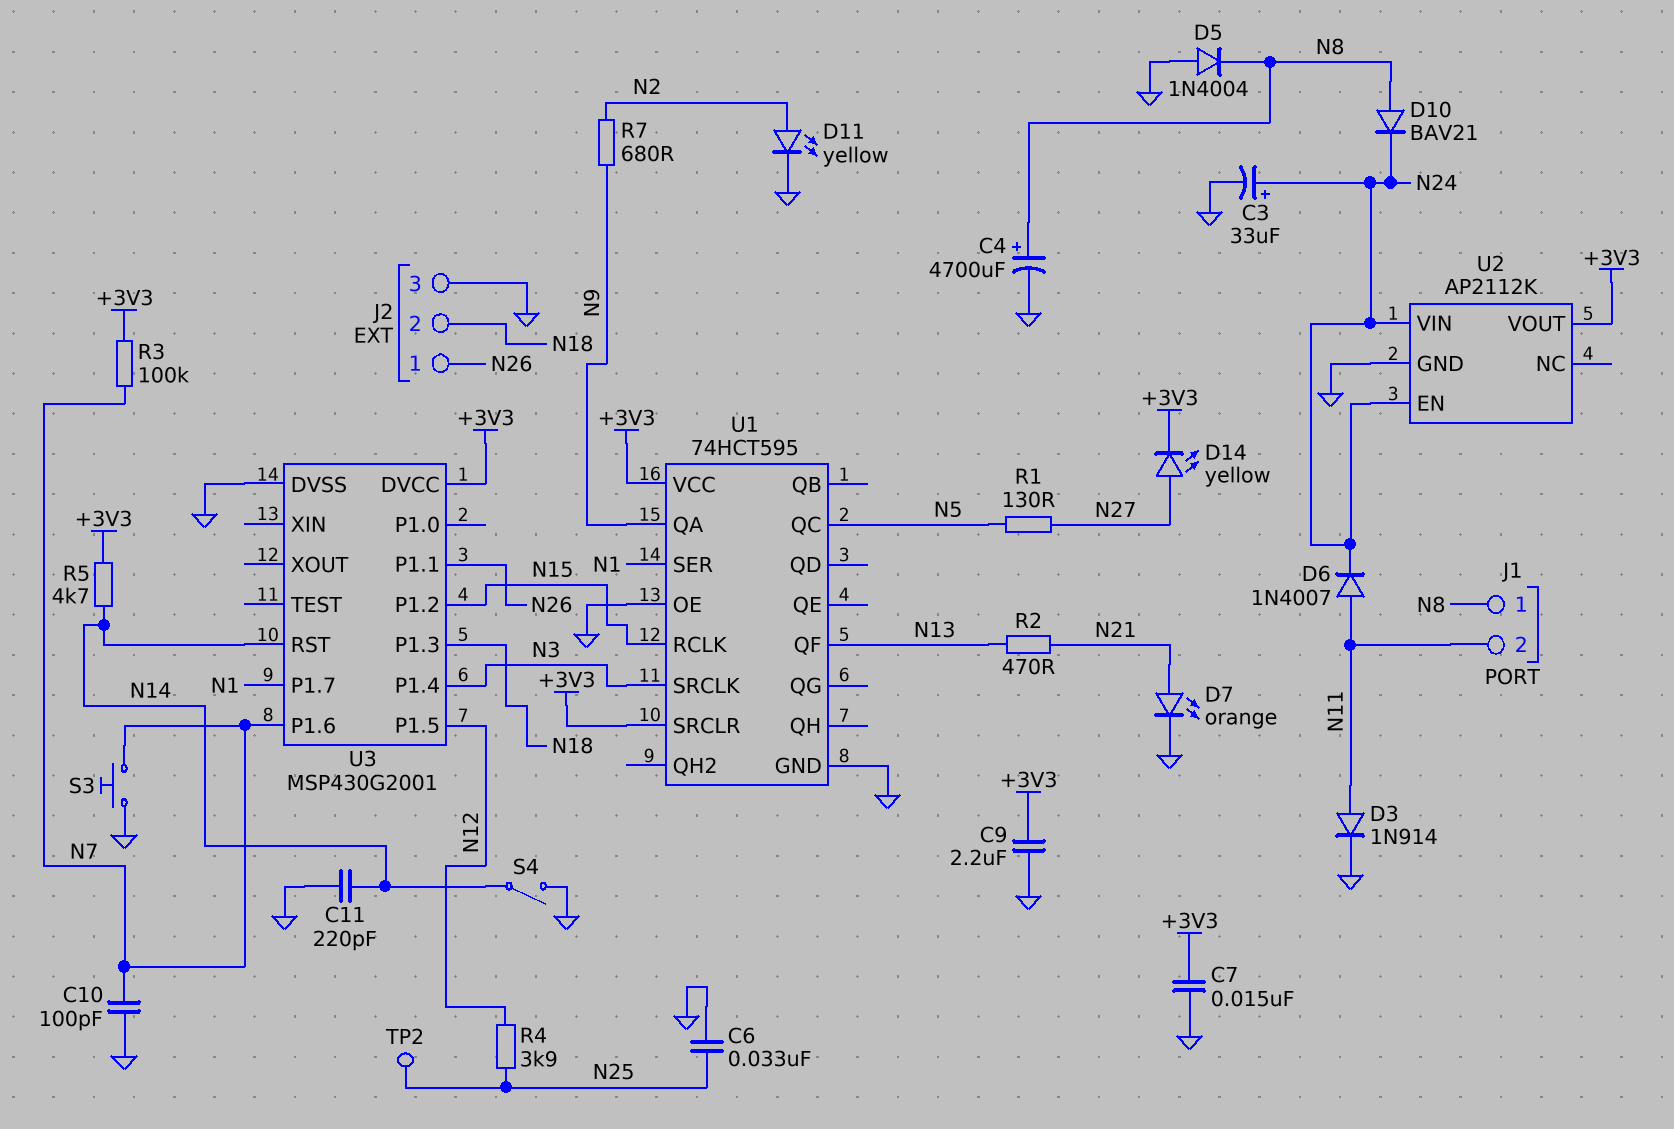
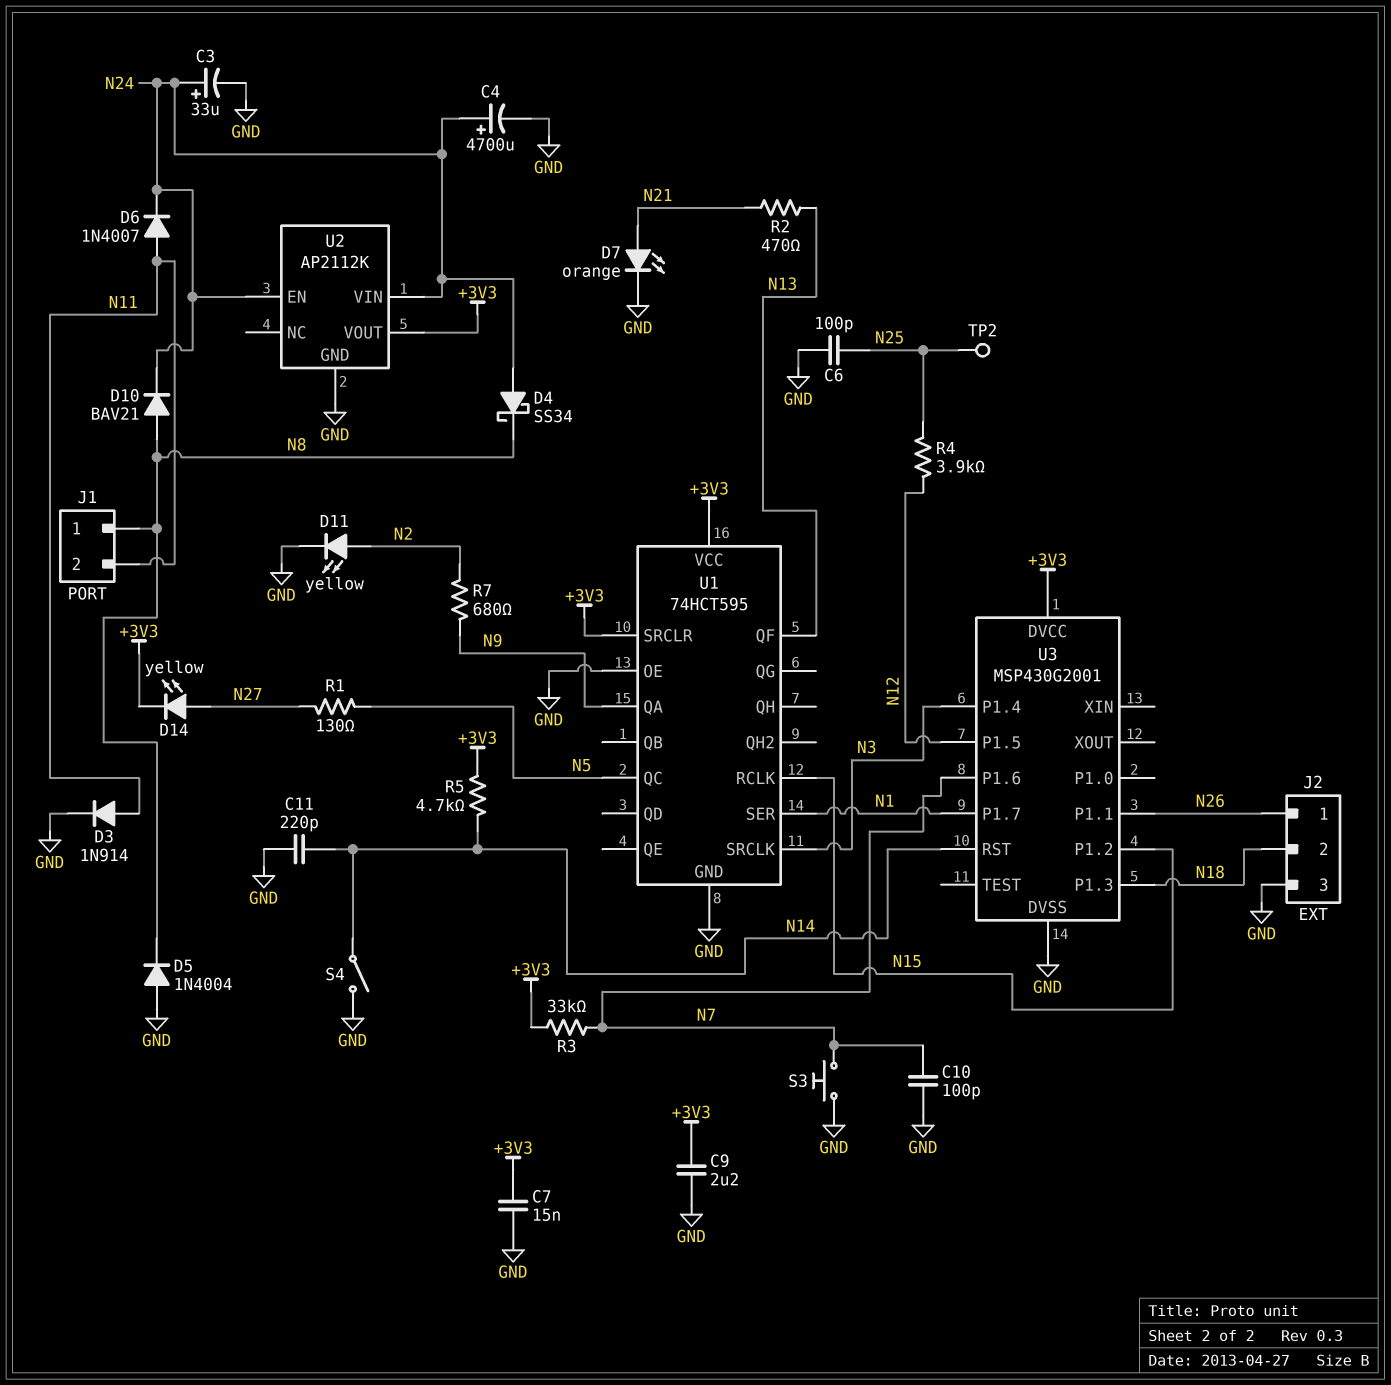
C4: 4700uF (plus N8, minus GND) -> 4700uF (plus N24, minus GND)
C6: 33nF (GND, N25) -> 100pF (GND, N25)
D4: none -> schottky SS34 (A N24, K N8)
R3: 100k (+3V3, N7) -> 33k (+3V3, N7)

